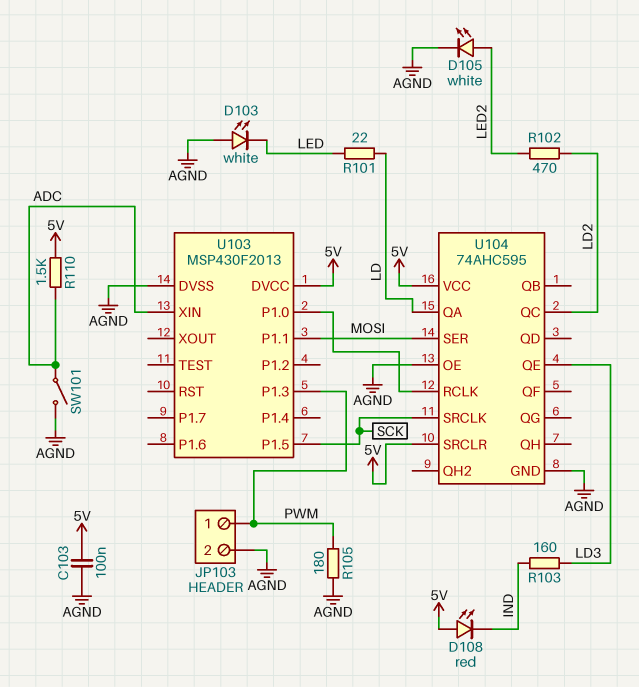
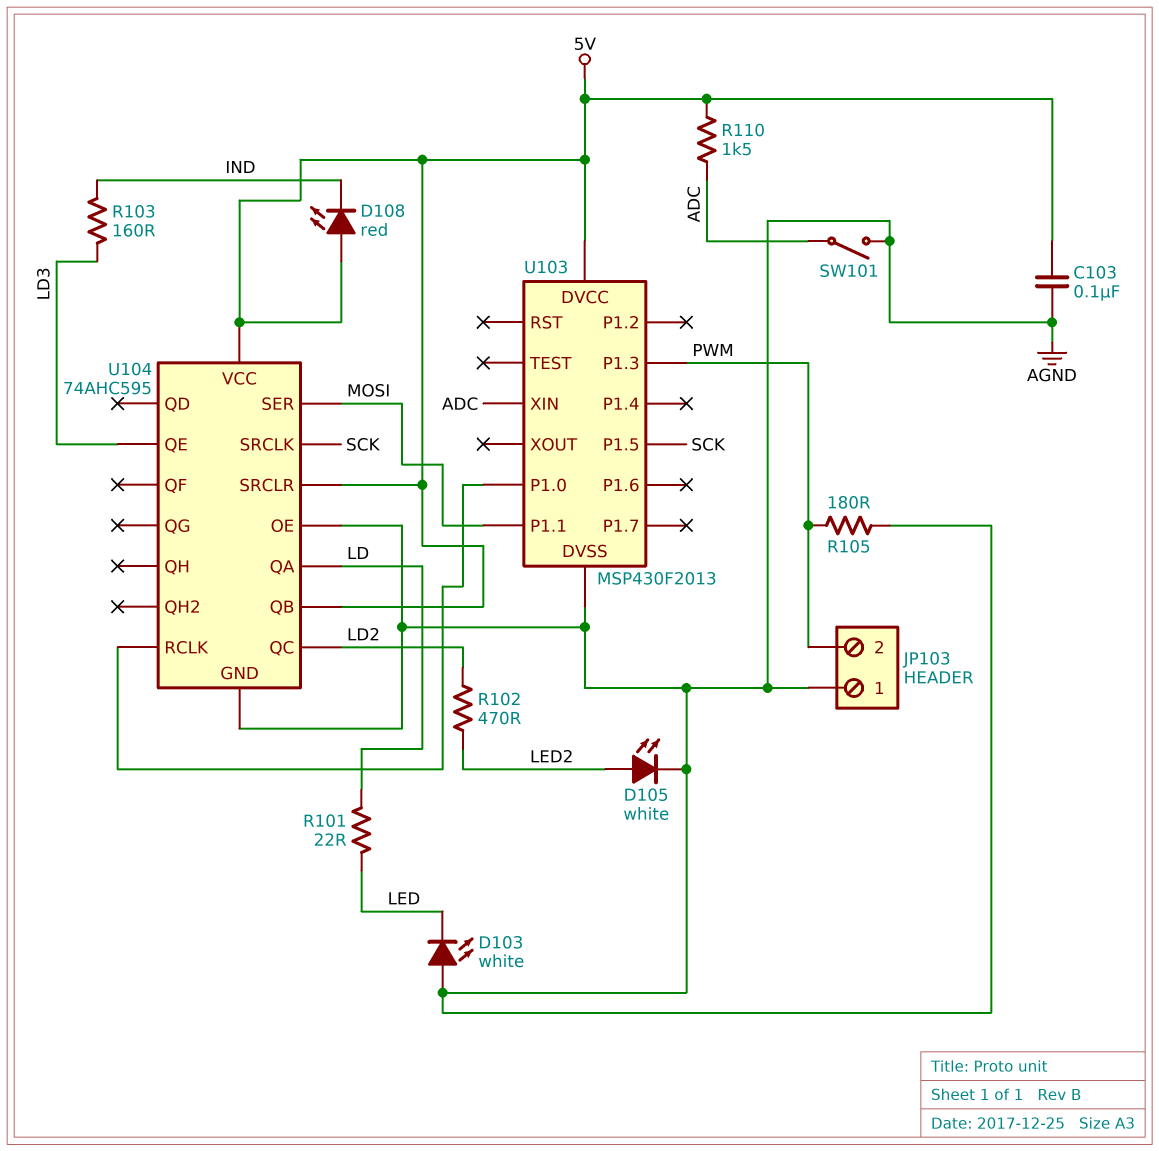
JP103 pin 1: PWM -> AGND
JP103 pin 2: AGND -> PWM
U104 pin QB: none -> 5V

